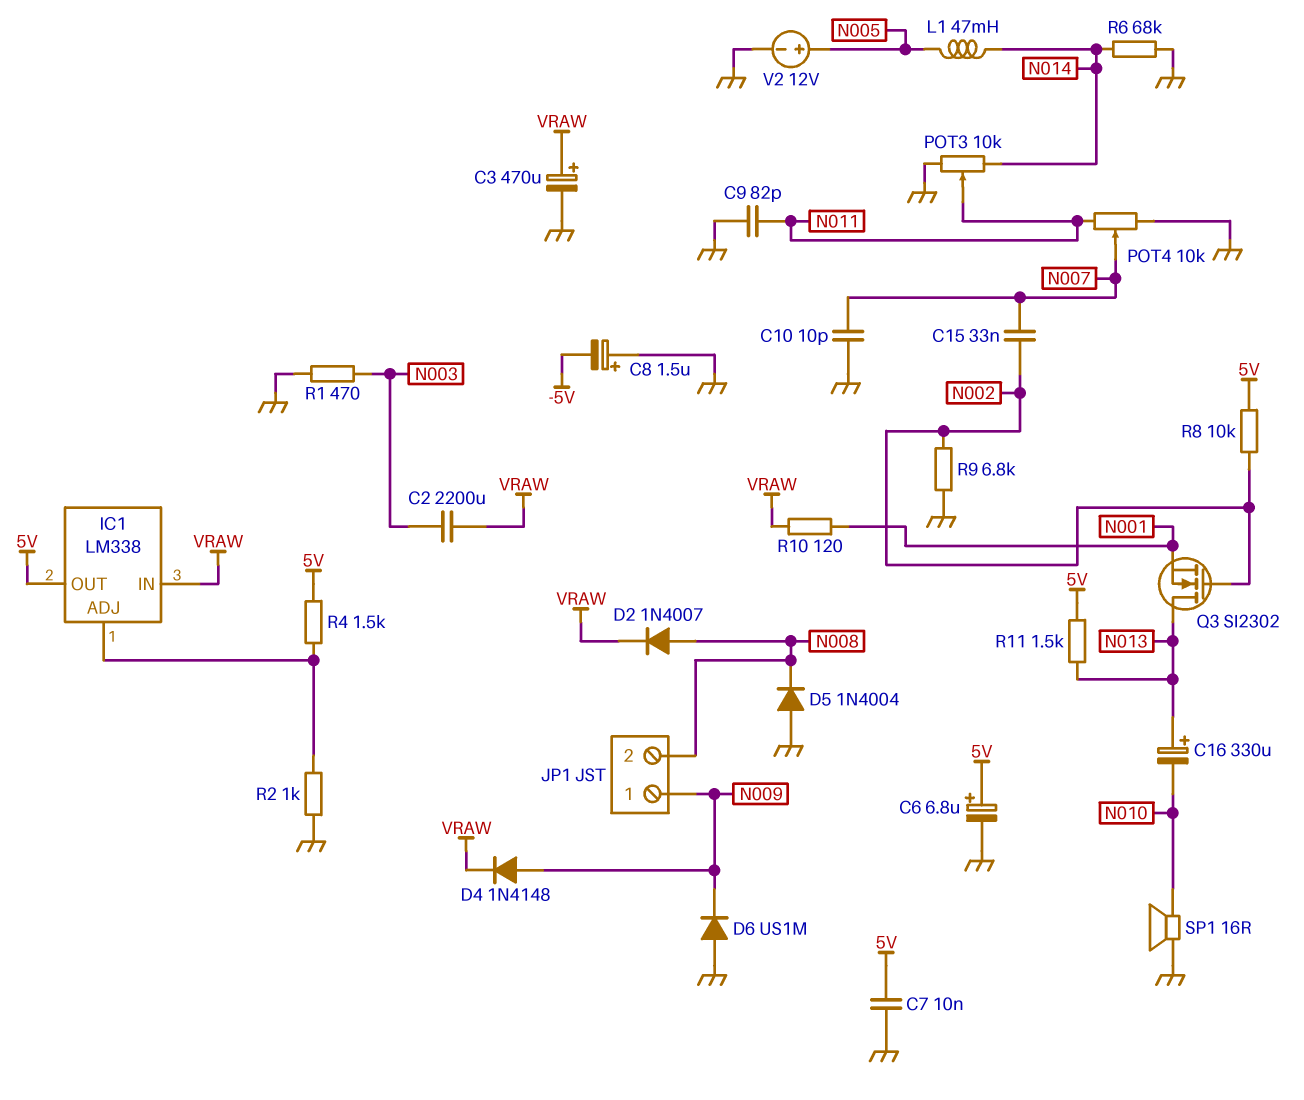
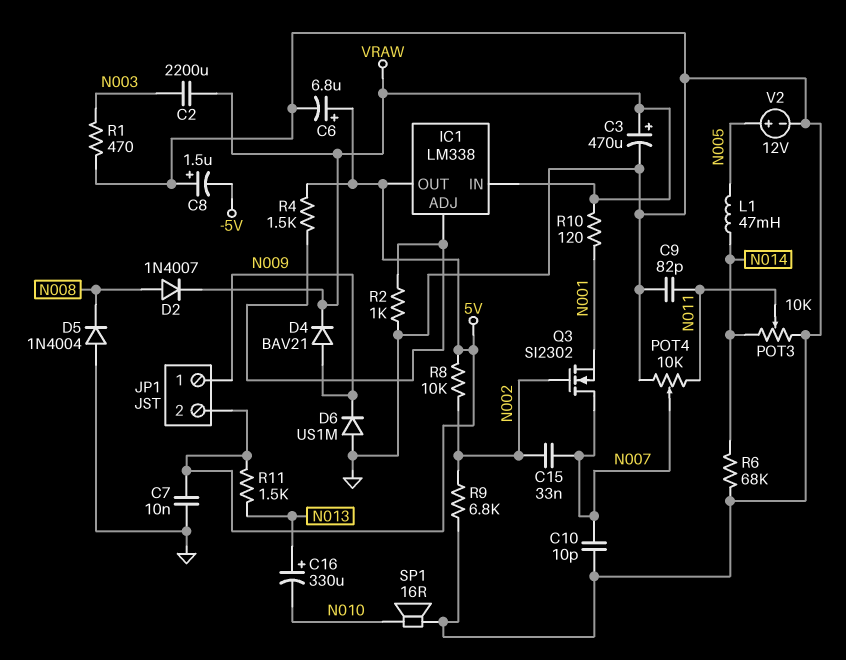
D4: diode 1N4148 (A N009, K VRAW) -> diode BAV21 (A N009, K VRAW)
JP1 pin 2: N008 -> 5V
Q3: NMOS SI2302 (G N002, D N013, S N001) -> NMOS SI2302 (G N002, D N007, S N001)

